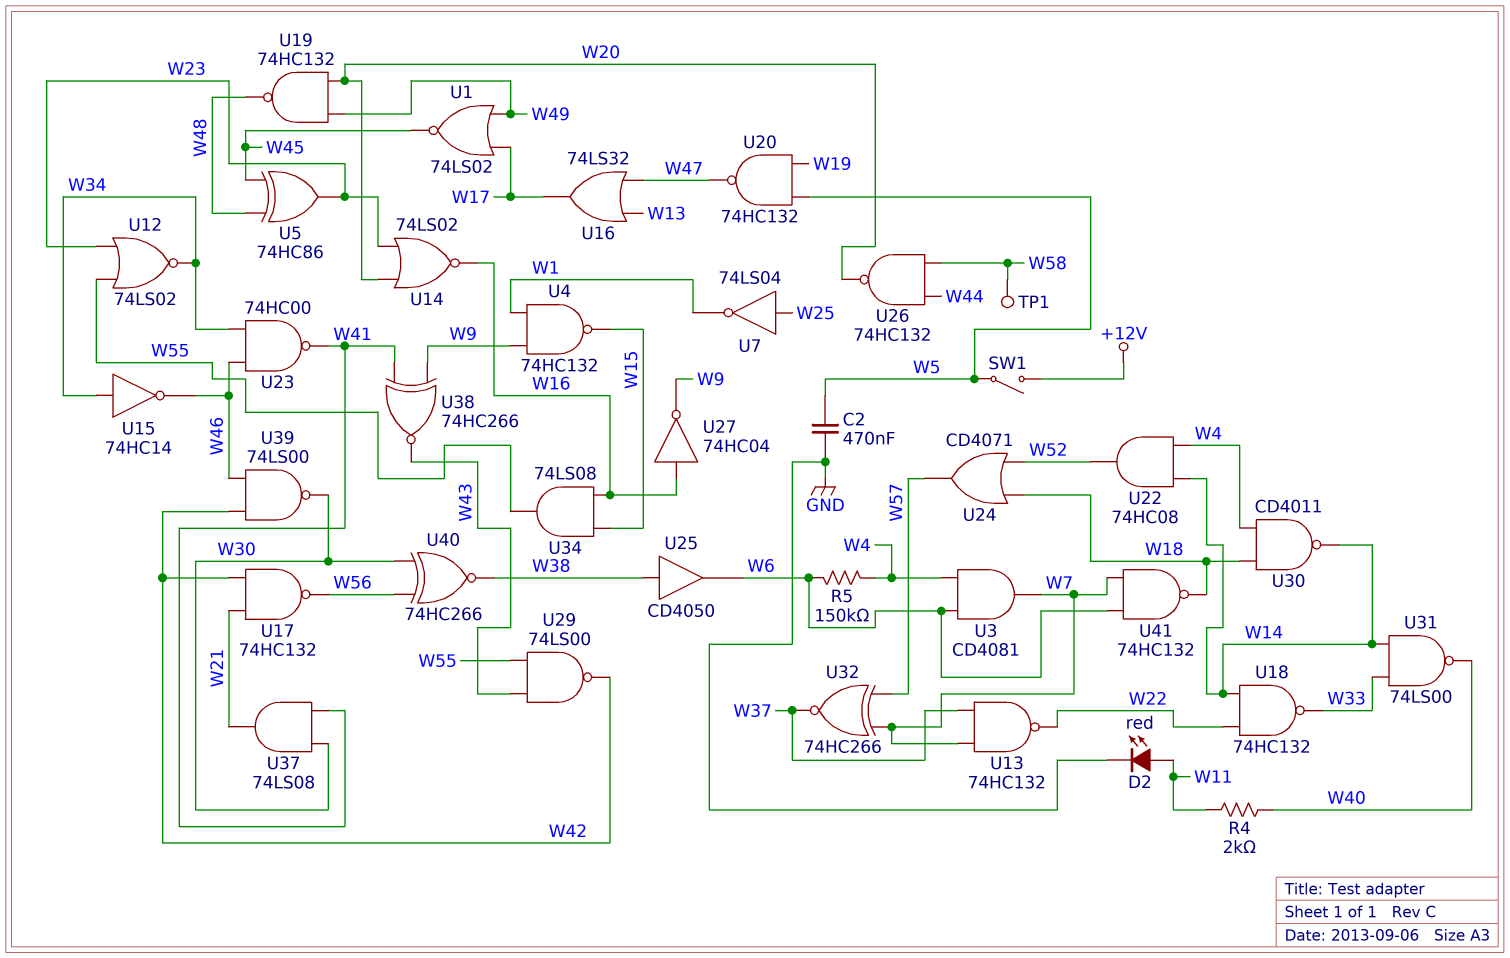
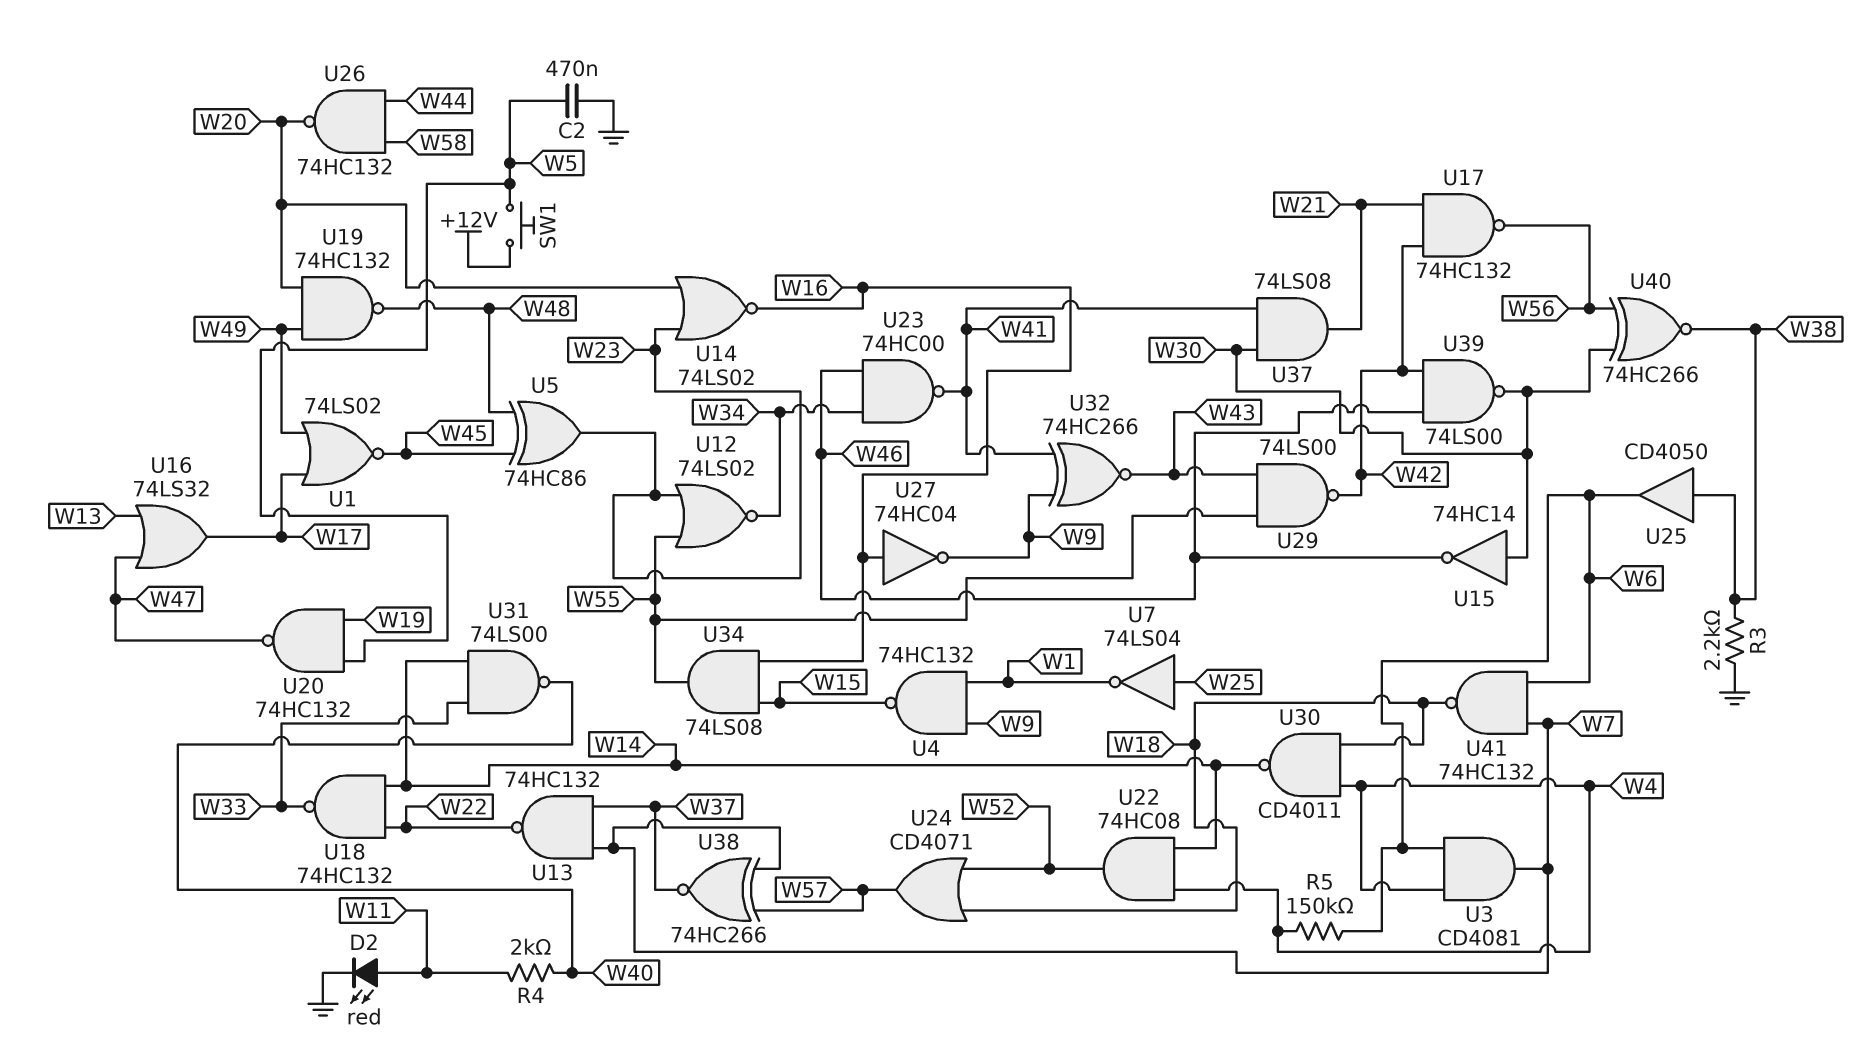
R3: none -> 2.2k (GND, W38)
SW1: switch (+12V, W5) -> button (+12V, W5)
TP1: test point (W58) -> none
U15: NOT 74HC14 (in W34, out W46) -> NOT 74HC14 (in W30, out W46)
U32: XNOR 74HC266 (in W7, in W57, out W37) -> XNOR 74HC266 (in W9, in W41, out W43)
U38: XNOR 74HC266 (in W9, in W41, out W43) -> XNOR 74HC266 (in W7, in W57, out W37)

